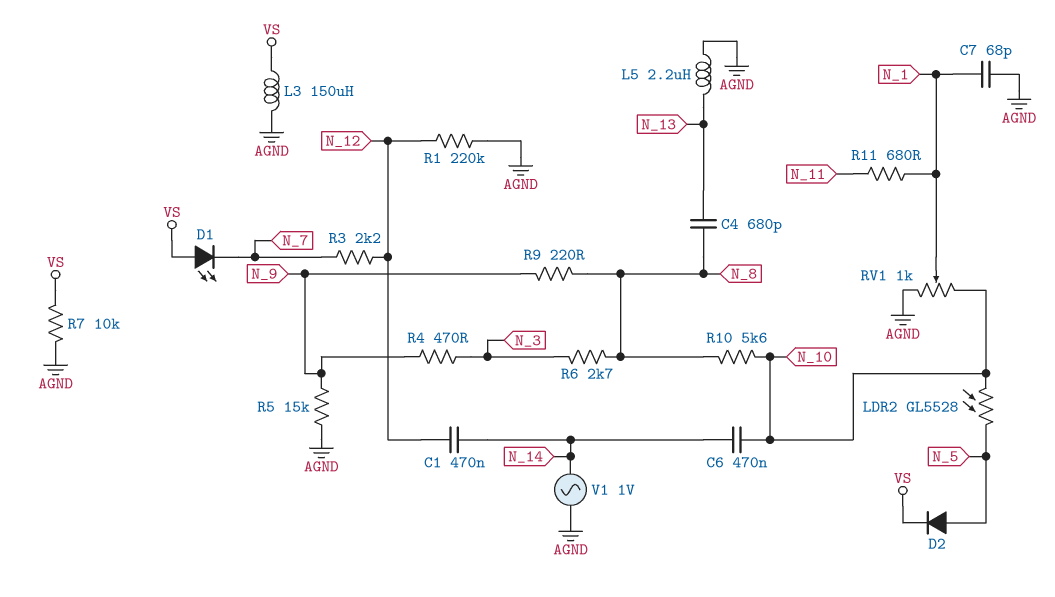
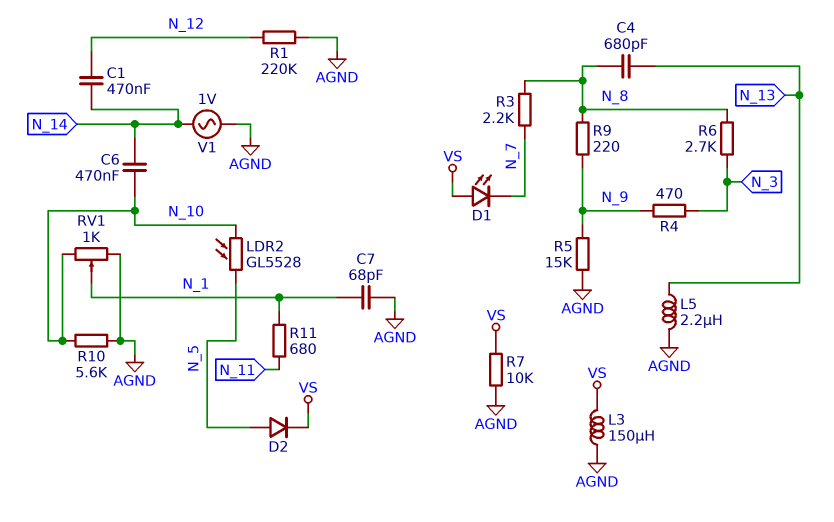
R3: 2.2k (N_7, N_12) -> 2.2k (N_7, N_8)
R10: 5.6k (N_8, N_10) -> 5.6k (AGND, N_10)

